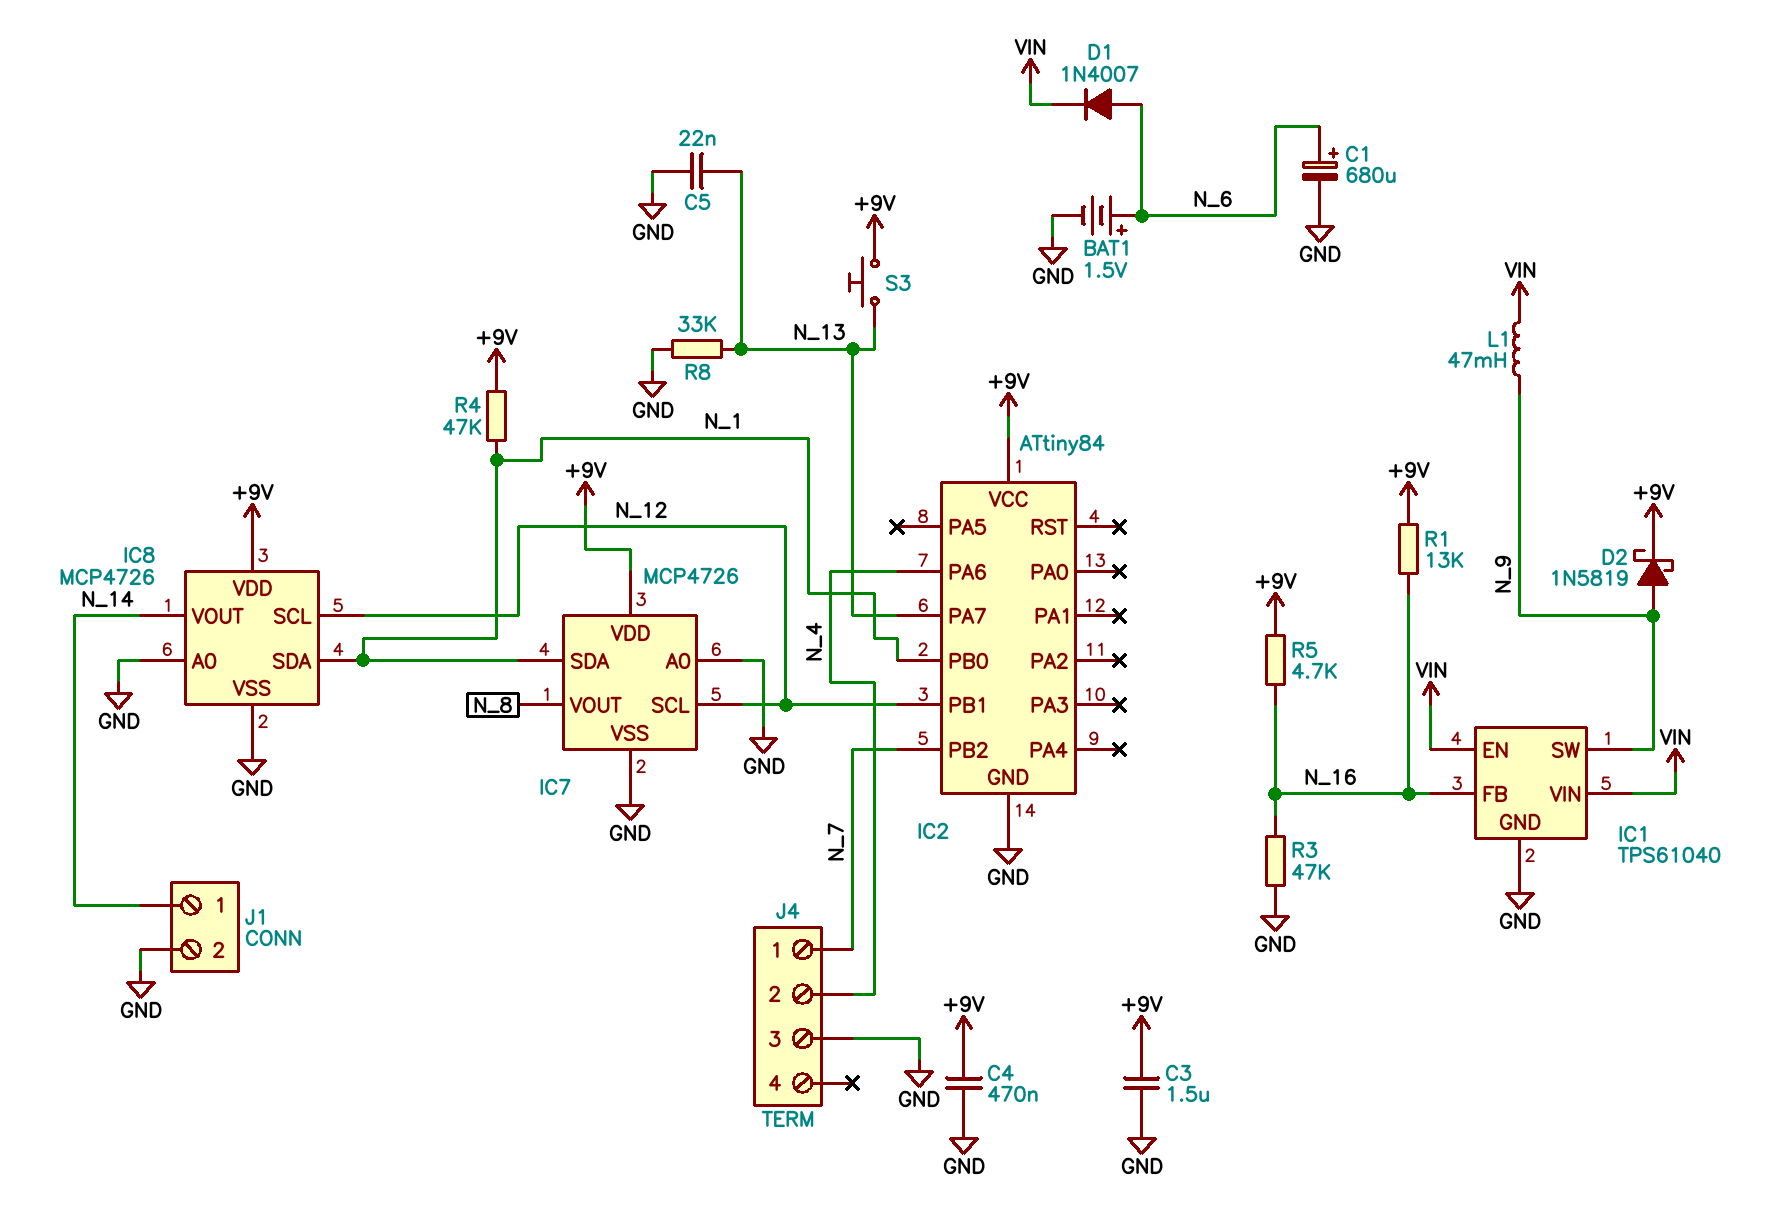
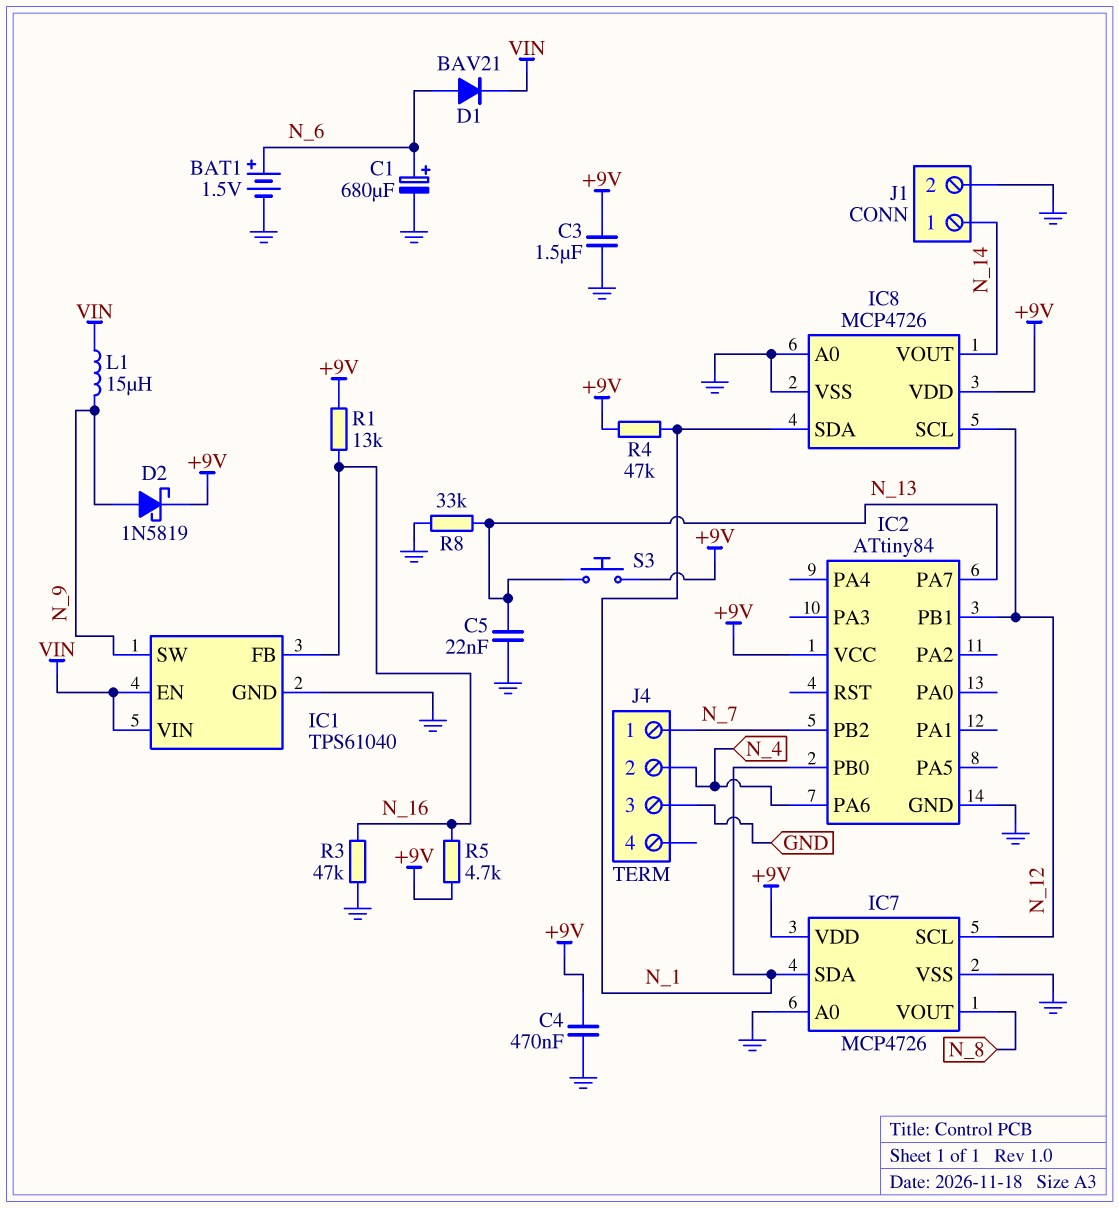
D1: diode 1N4007 (A N_6, K VIN) -> diode BAV21 (A N_6, K VIN)
L1: 47mH (N_9, VIN) -> 15uH (N_9, VIN)

